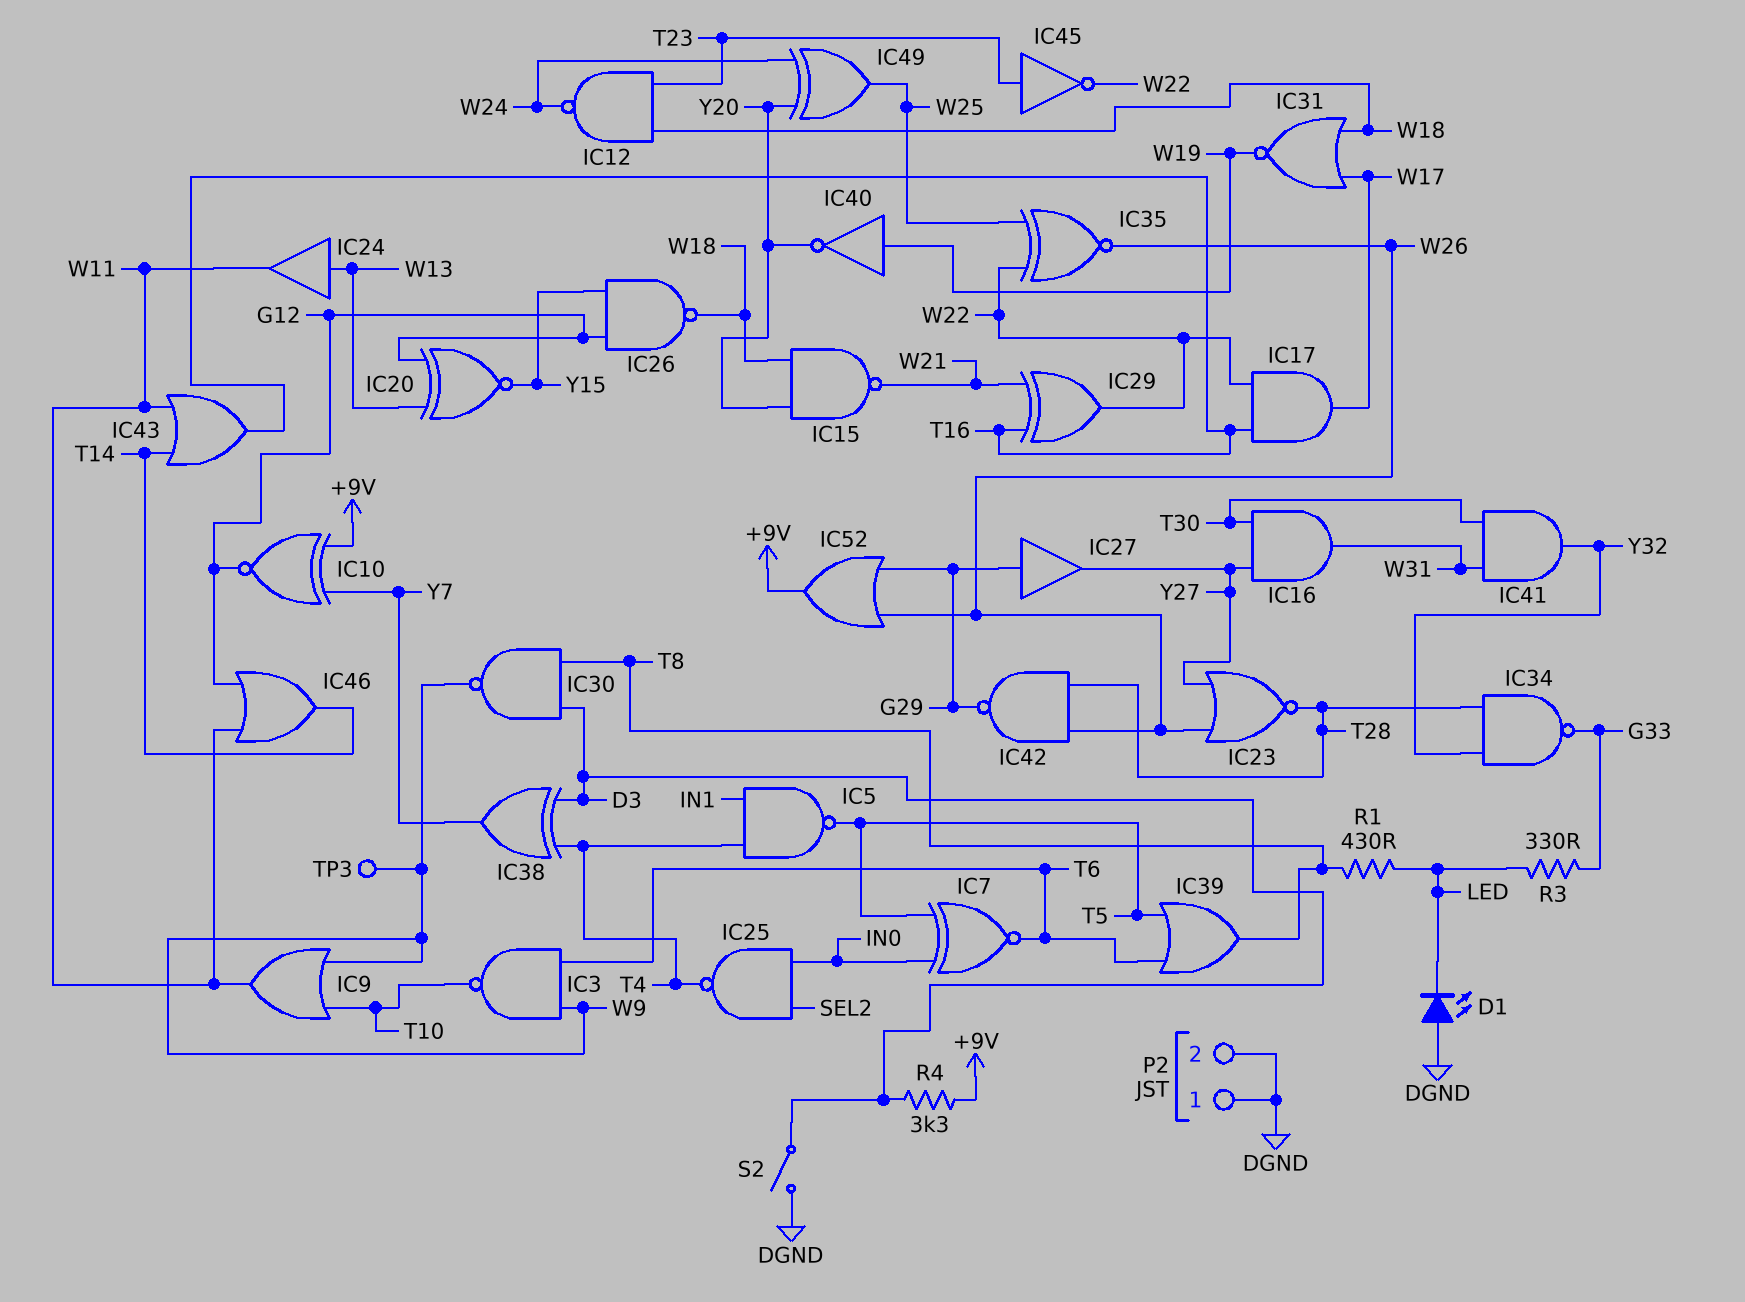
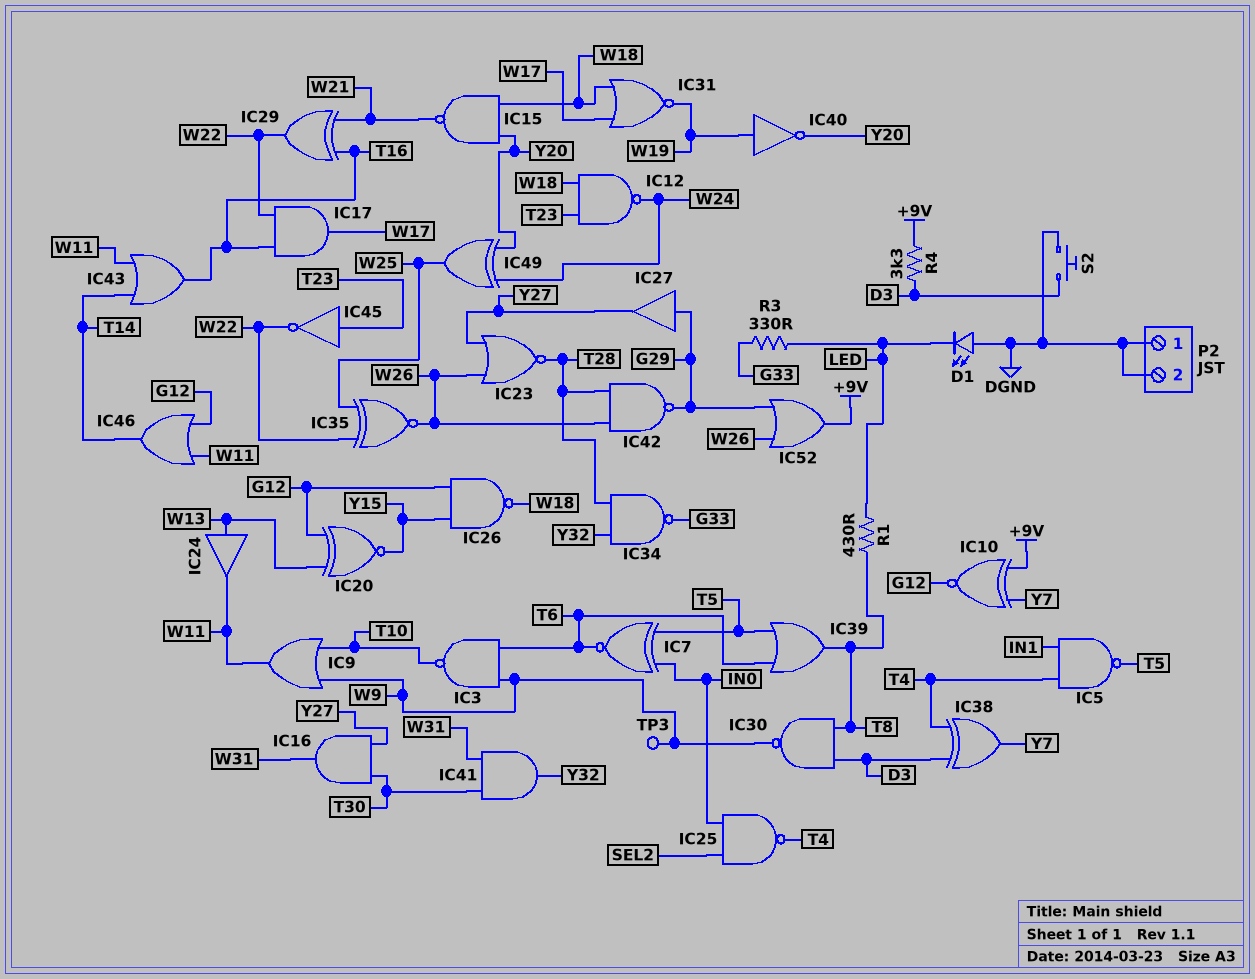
S2: switch (D3, DGND) -> button (D3, DGND)

